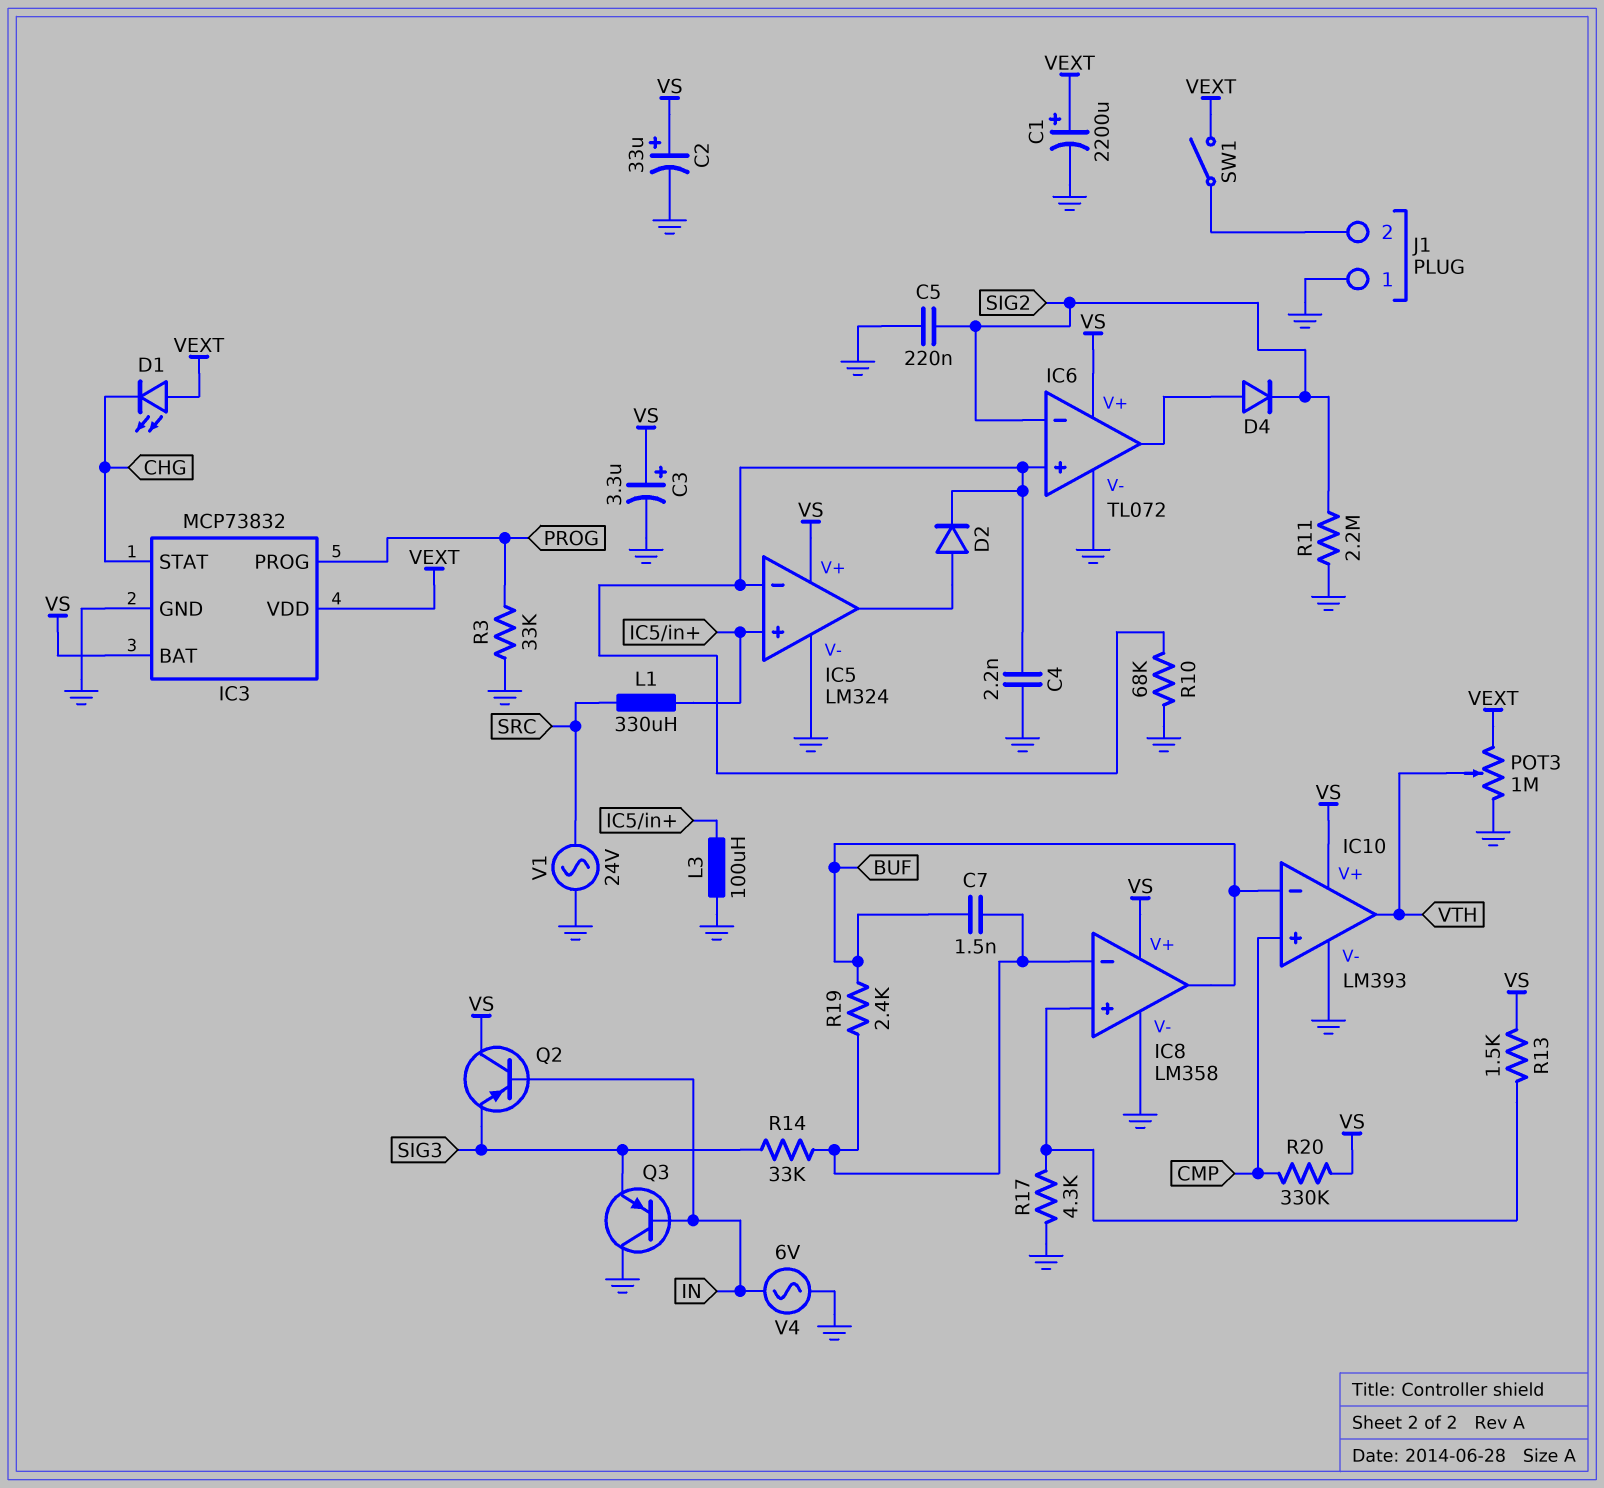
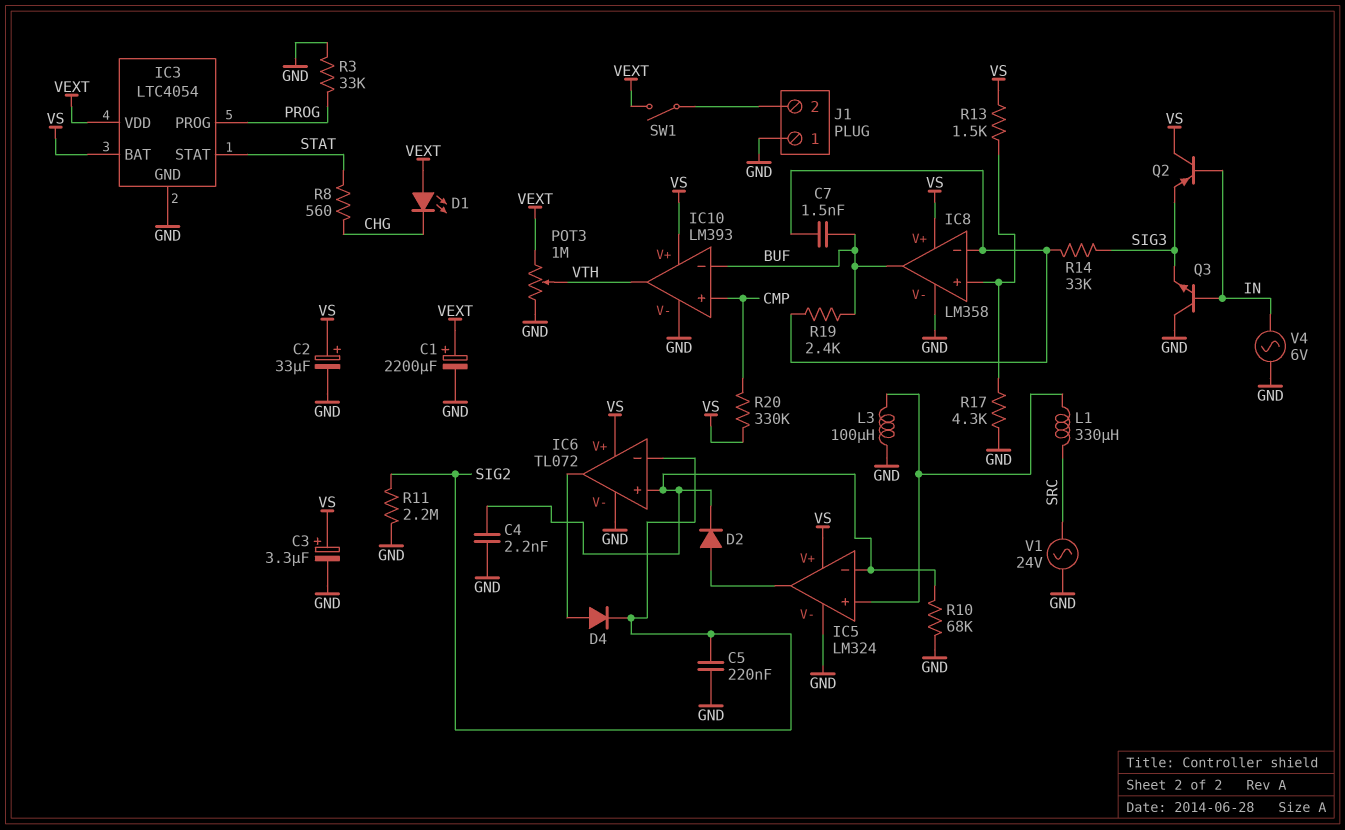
IC3: MCP73832 -> LTC4054
IC3 pin STAT: CHG -> STAT
Q3: PNP (B IN, C GND, E SIG3) -> NPN (B IN, C GND, E SIG3)
R8: none -> 560 (CHG, STAT)

